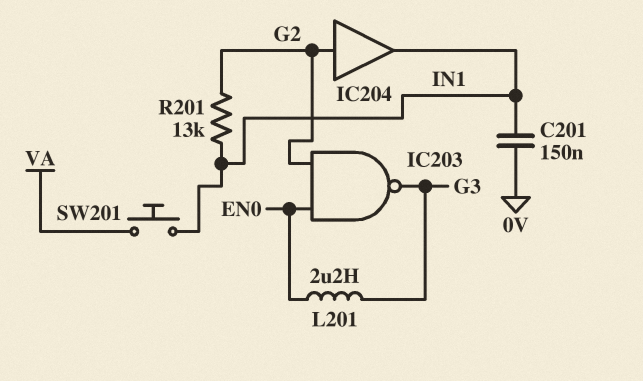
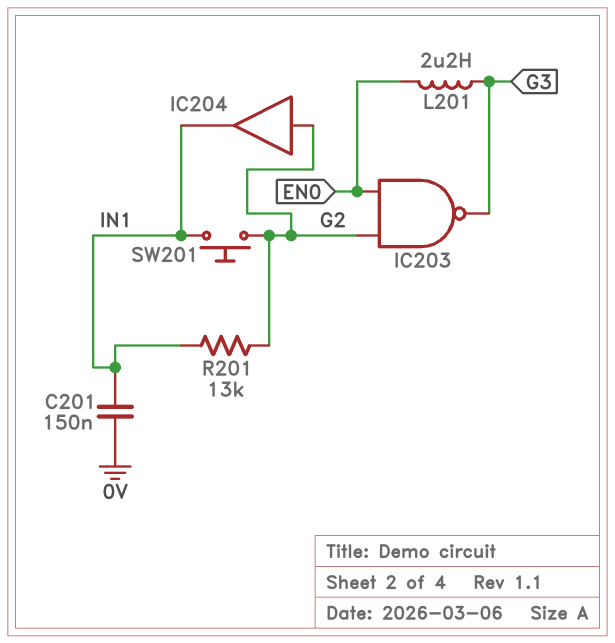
SW201: button (IN1, VA) -> button (G2, IN1)

